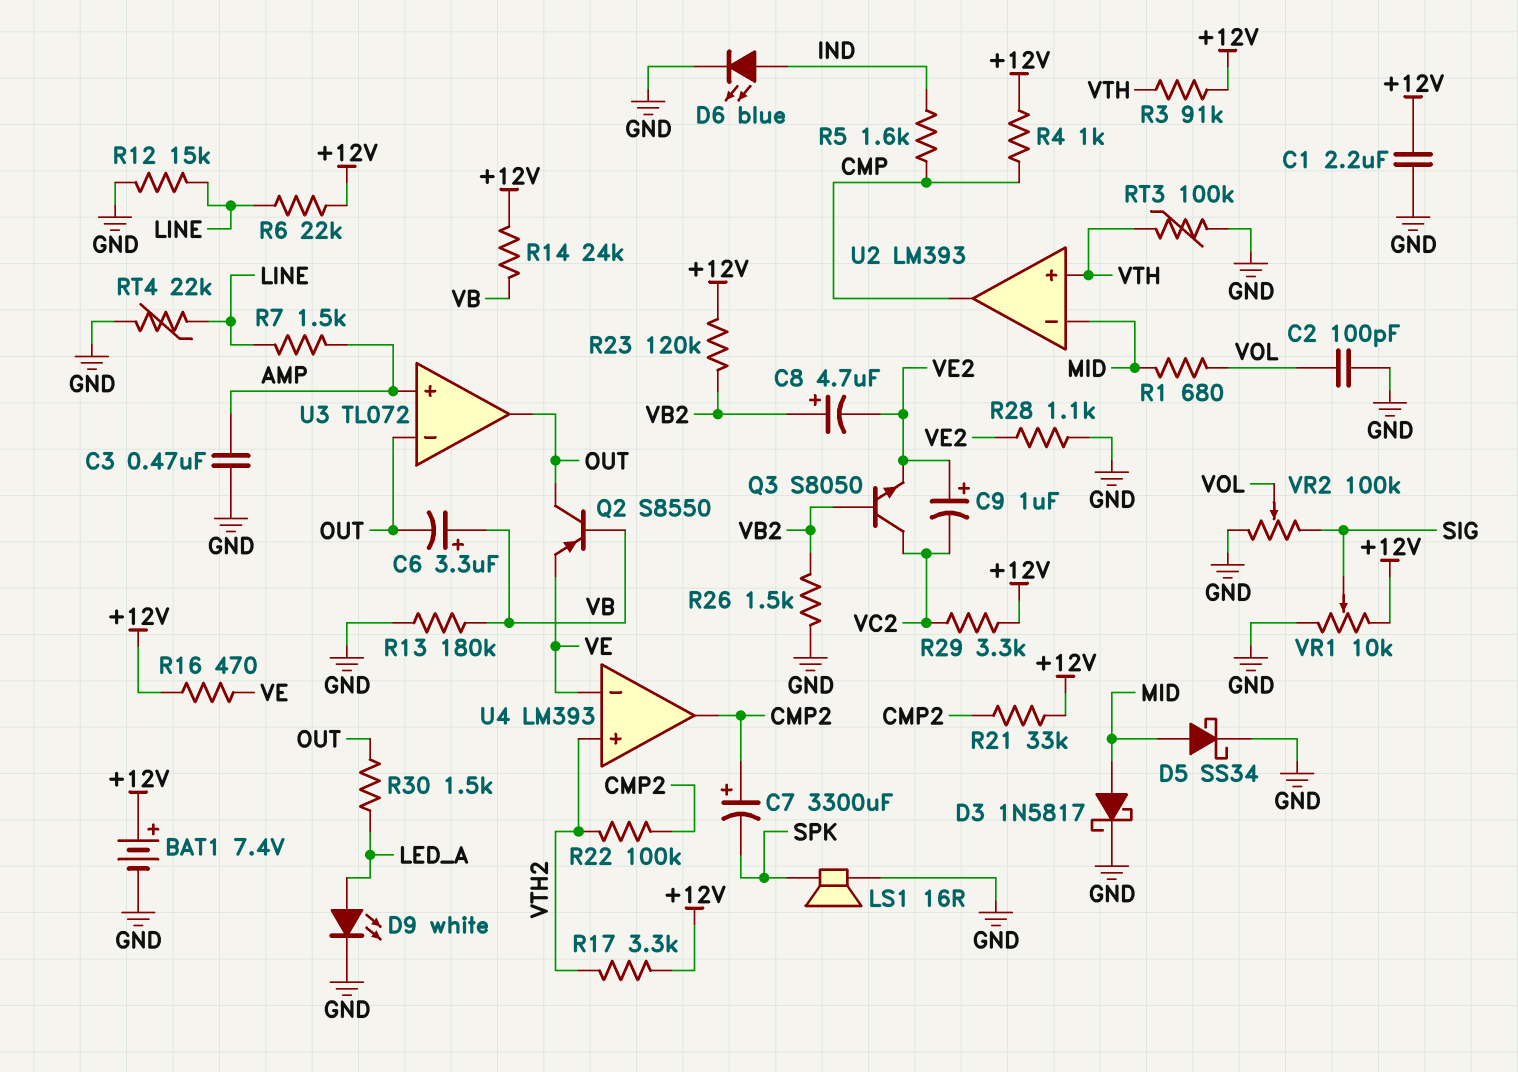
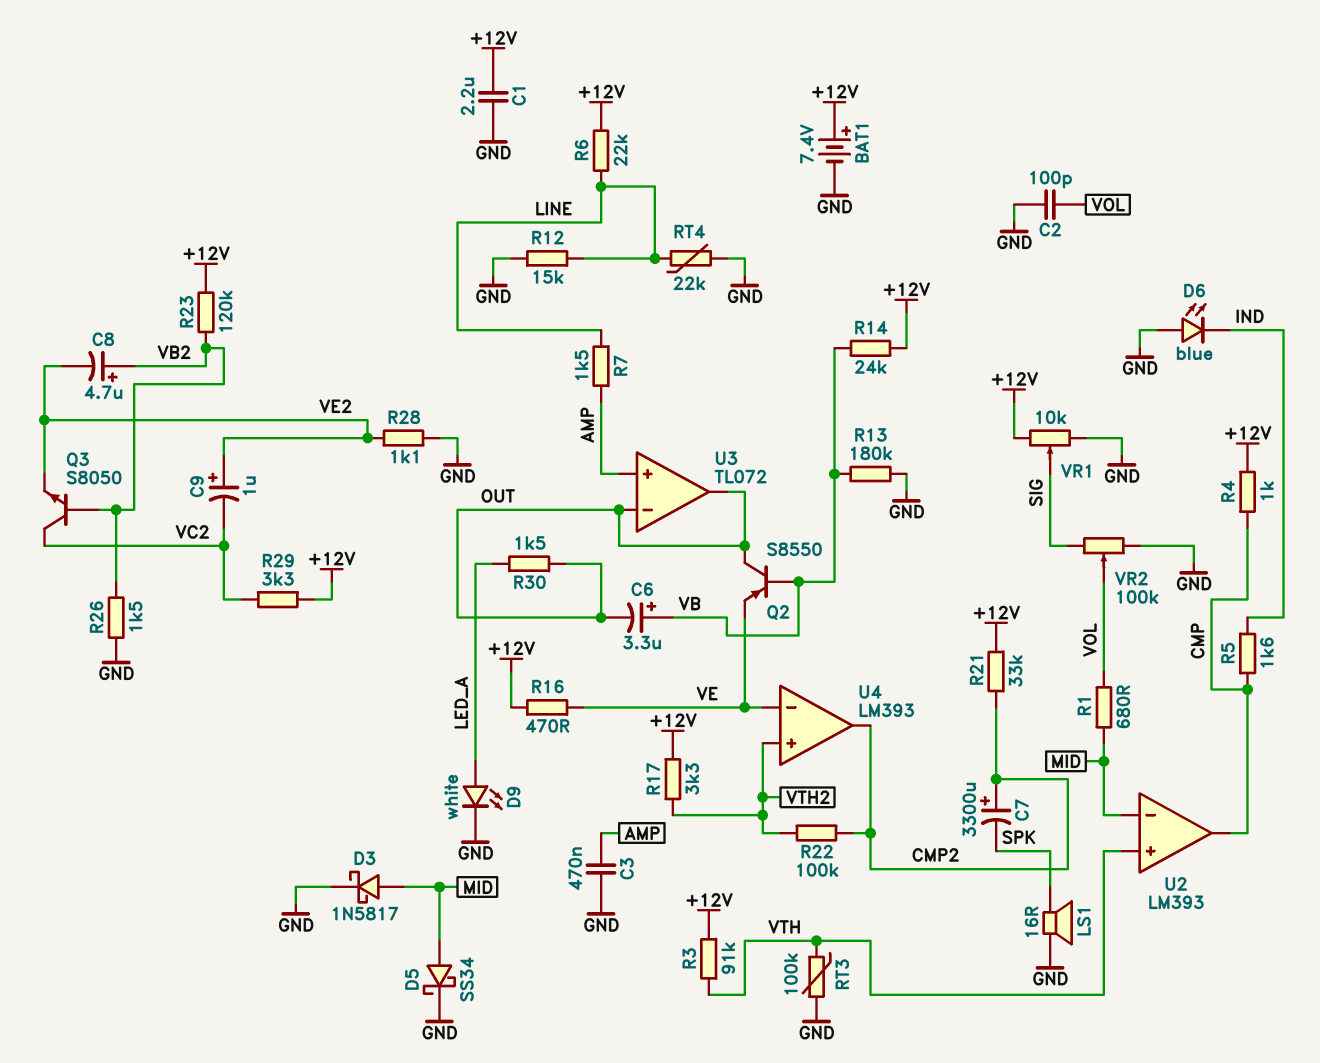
D6: LED blue (A IND, K GND) -> LED blue (A GND, K IND)

